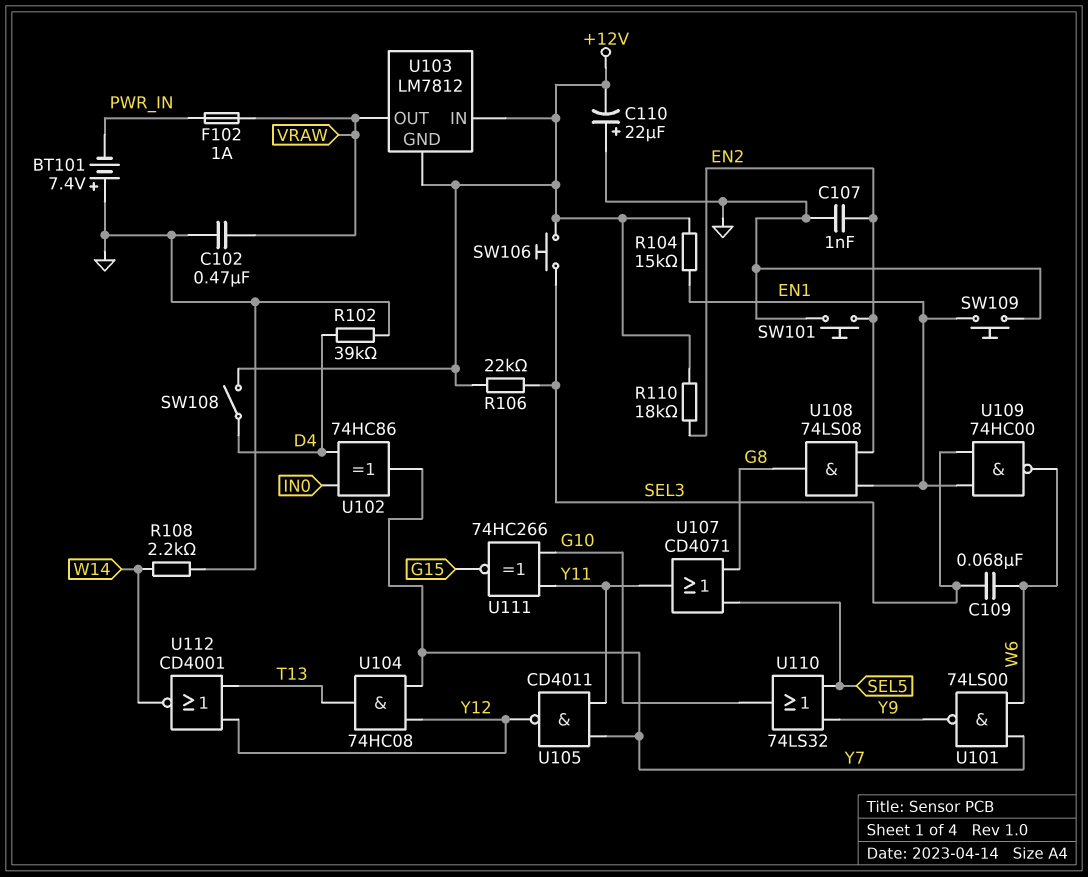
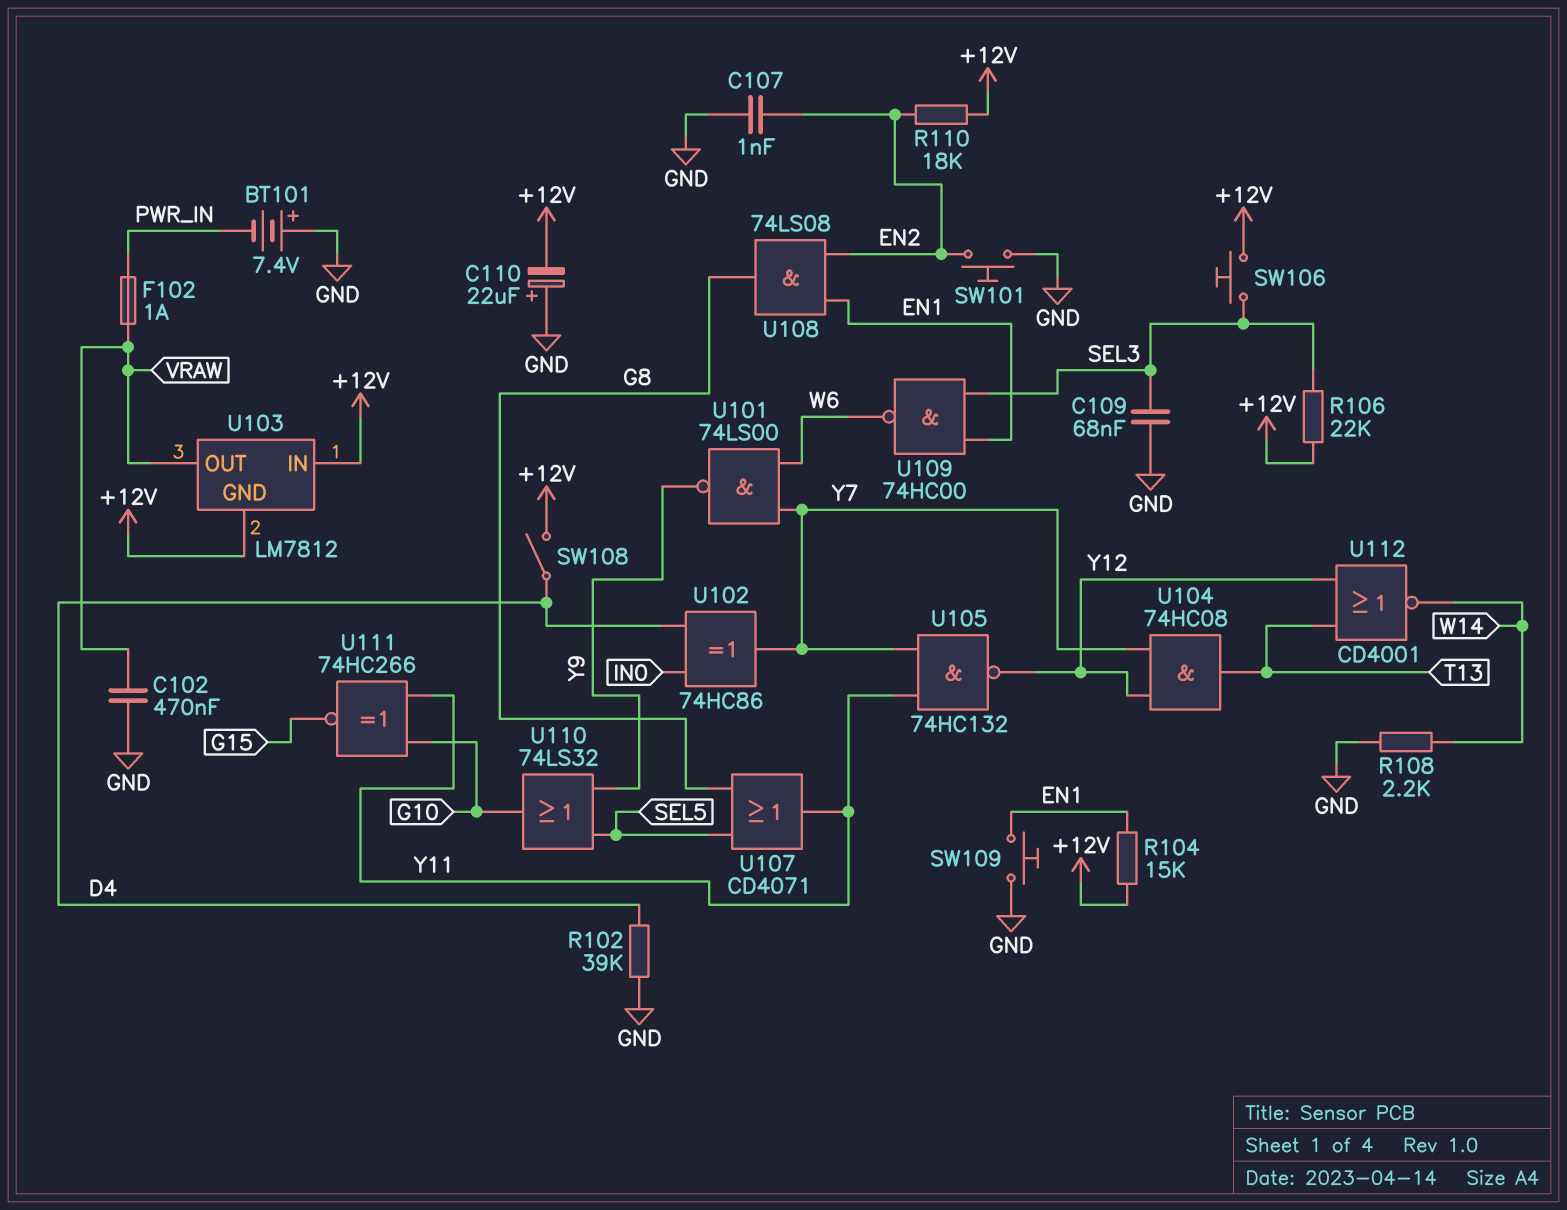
C109: 68nF (SEL3, W6) -> 68nF (GND, SEL3)
U105: NAND CD4011 (in Y7, in Y11, out Y12) -> NAND 74HC132 (in Y7, in Y11, out Y12)

